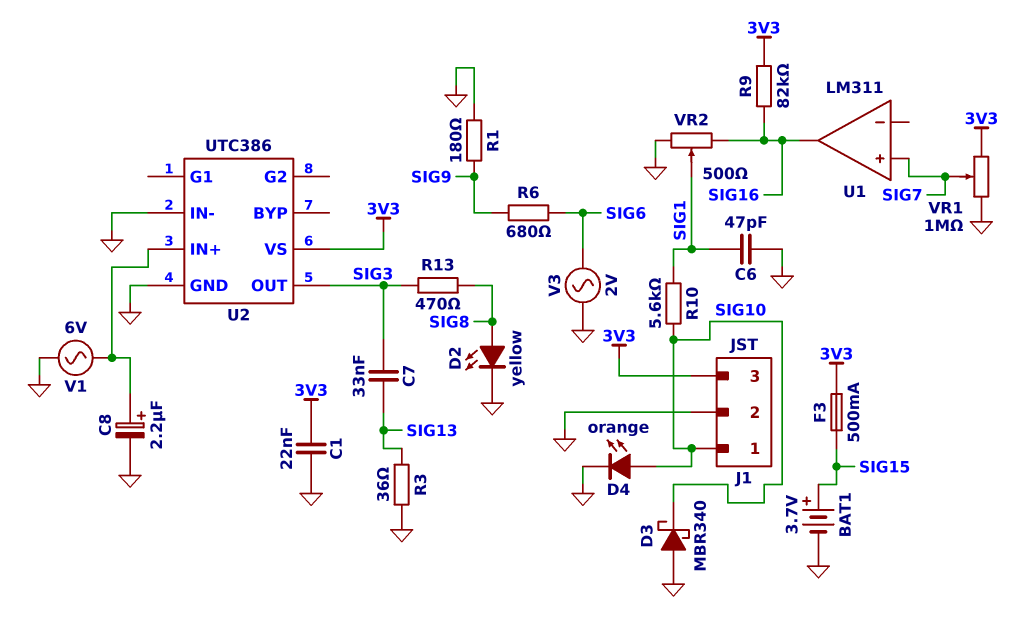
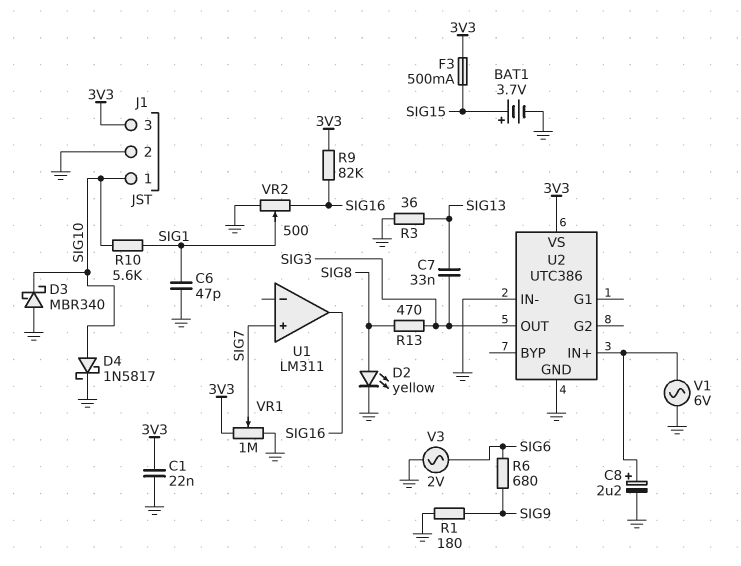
D4: LED orange (A SIG10, K GND) -> schottky 1N5817 (A SIG10, K GND)

